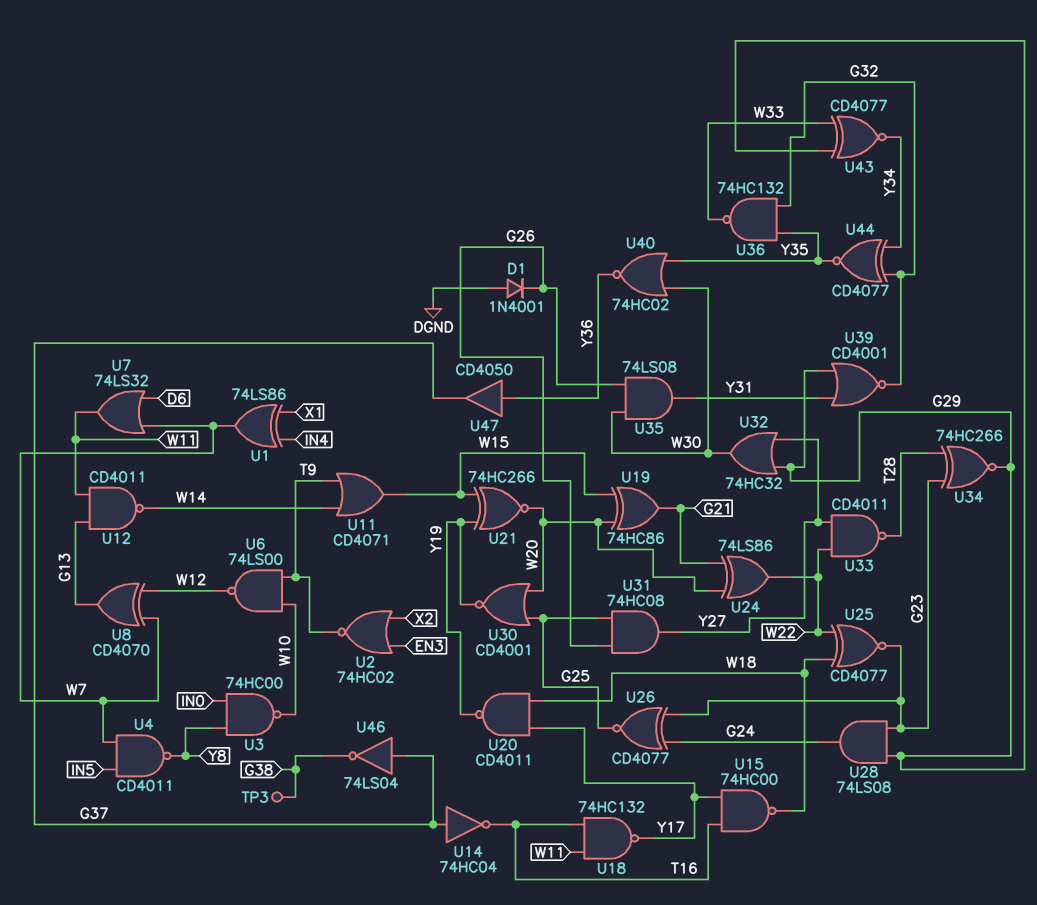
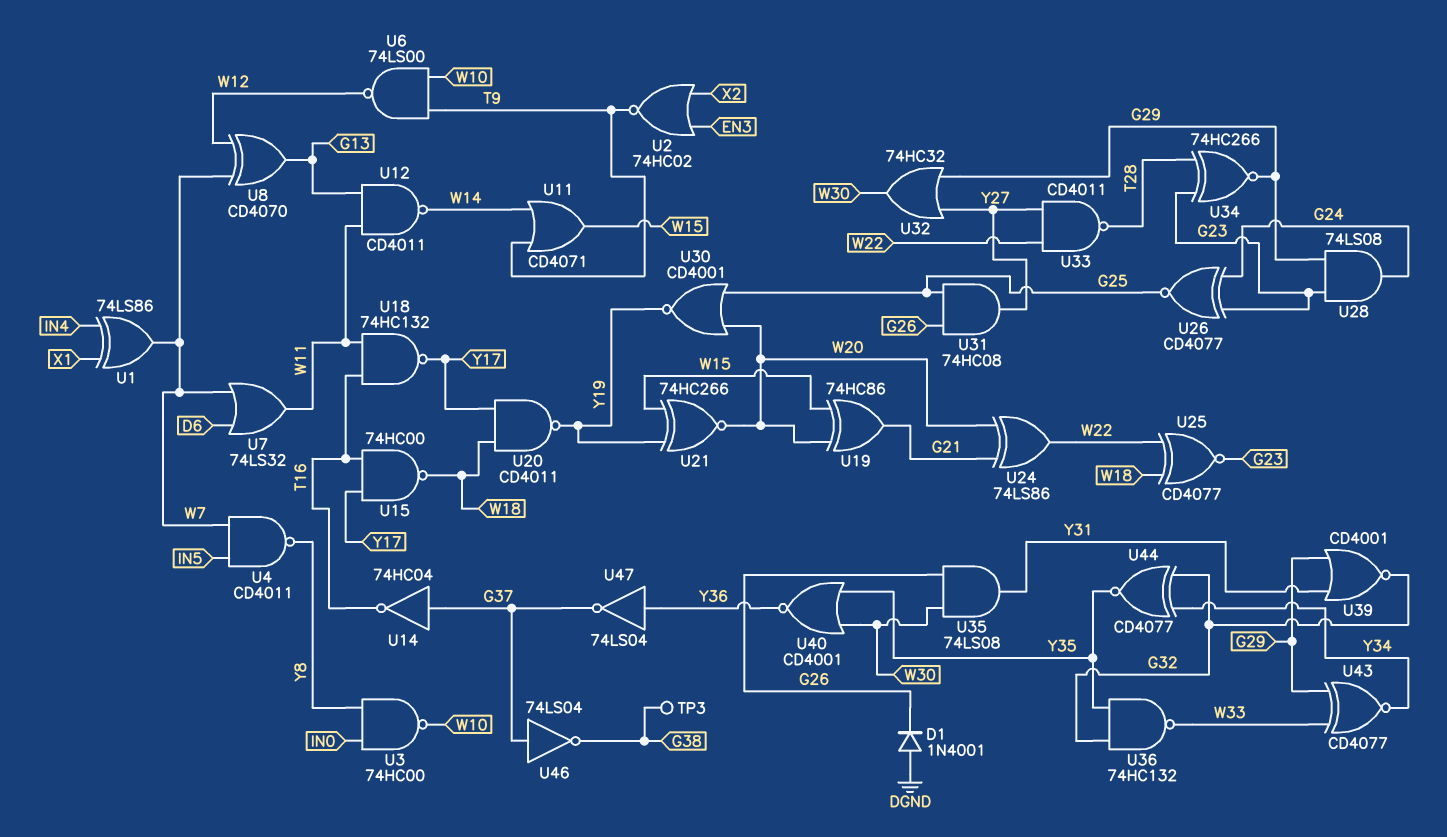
U40: NOR 74HC02 (in W30, in Y35, out Y36) -> NOR CD4001 (in W30, in Y35, out Y36)
U47: buffer CD4050 (in Y36, out G37) -> NOT 74LS04 (in Y36, out G37)

